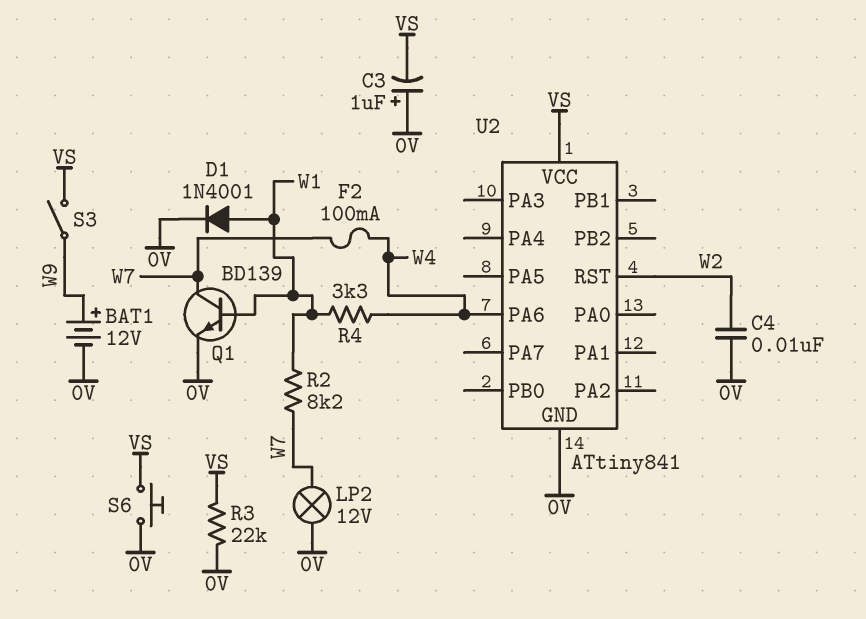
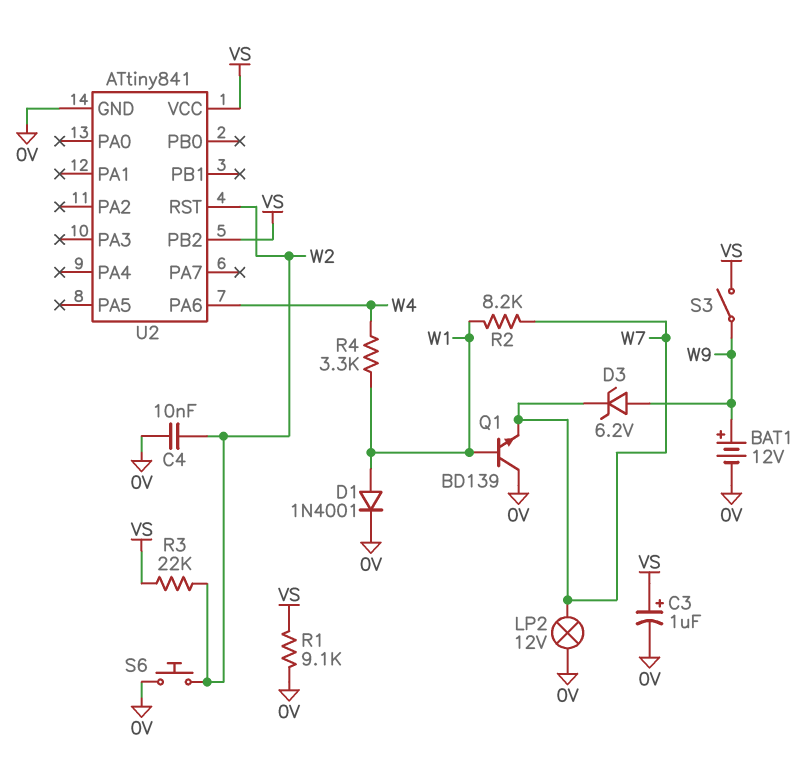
C3: 1uF (plus 0V, minus VS) -> 1uF (plus VS, minus 0V)
D3: none -> zener 6.2V (A W9, K W7)
F2: 100mA (W4, W7) -> none
Q1: NPN BD139 (B W1, C W7, E 0V) -> NPN BD139 (B W1, C 0V, E W7)
R1: none -> 9.1k (0V, VS)
R3: 22k (0V, VS) -> 22k (VS, W2)
S6: button (0V, VS) -> button (0V, W2)
U2 pin PB2: none -> VS

